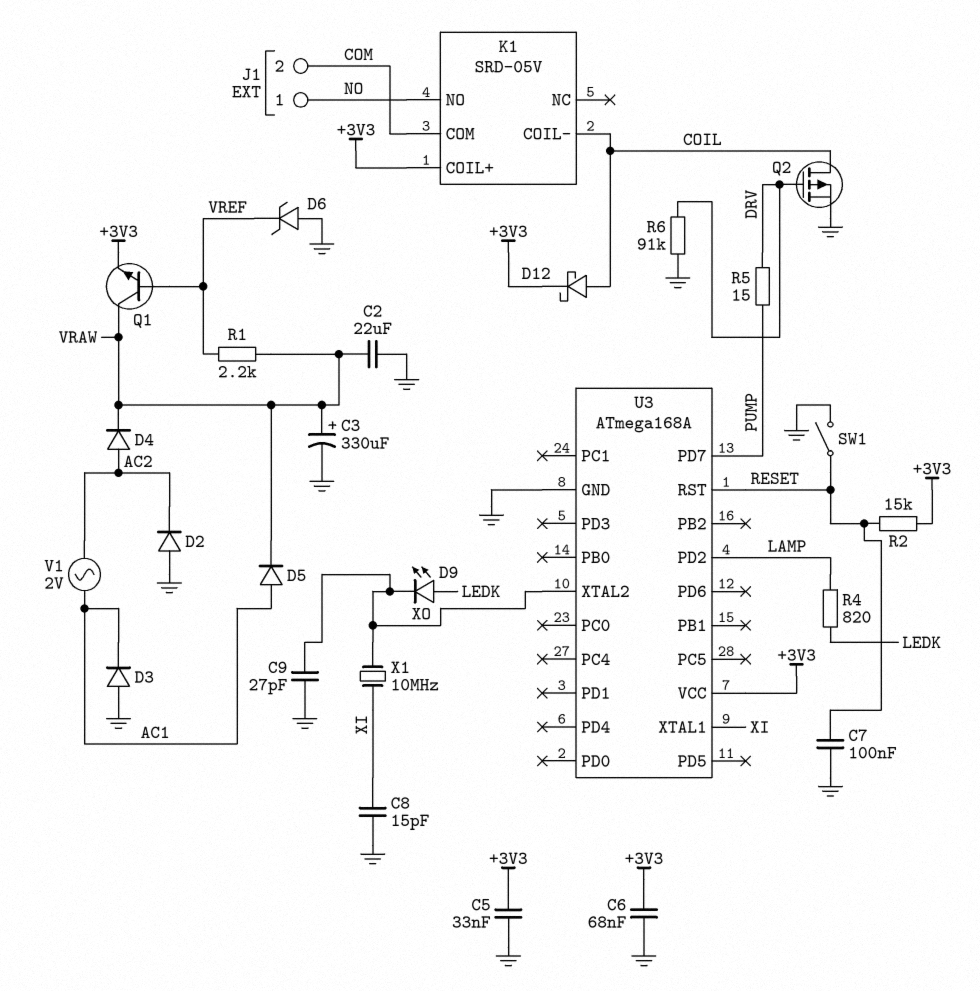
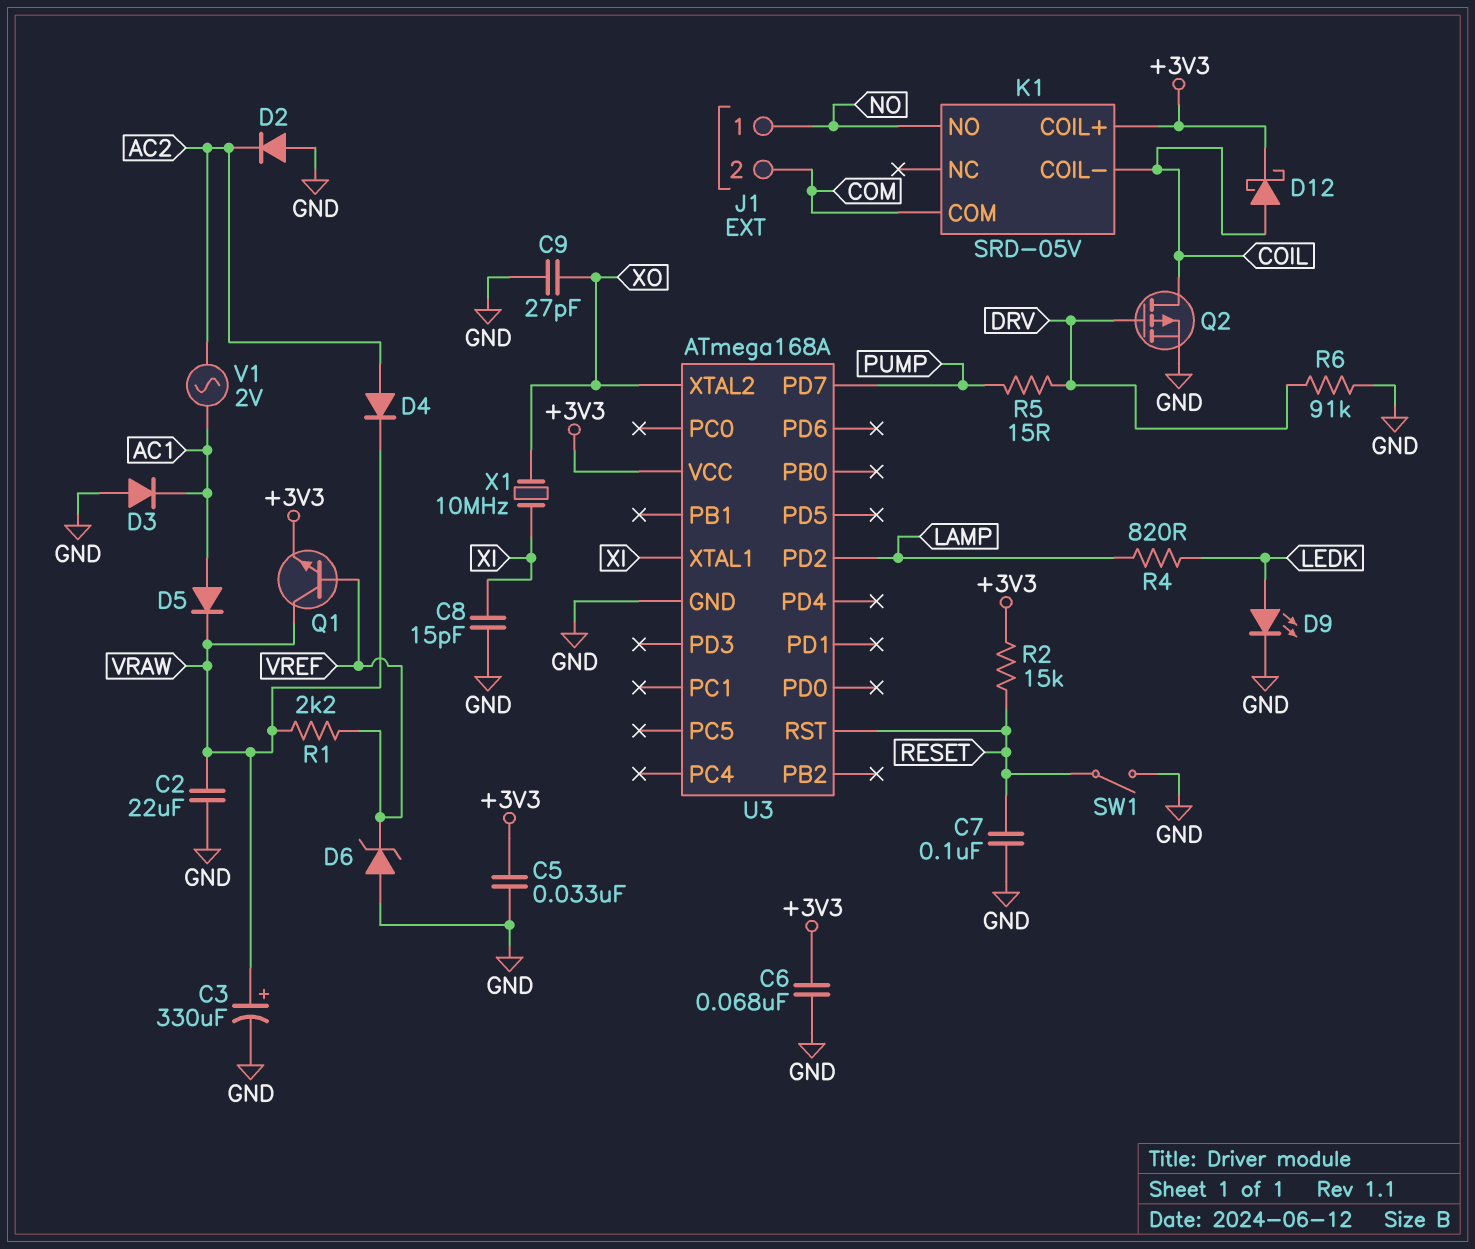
D9: LED (A LEDK, K XO) -> LED (A LEDK, K GND)

